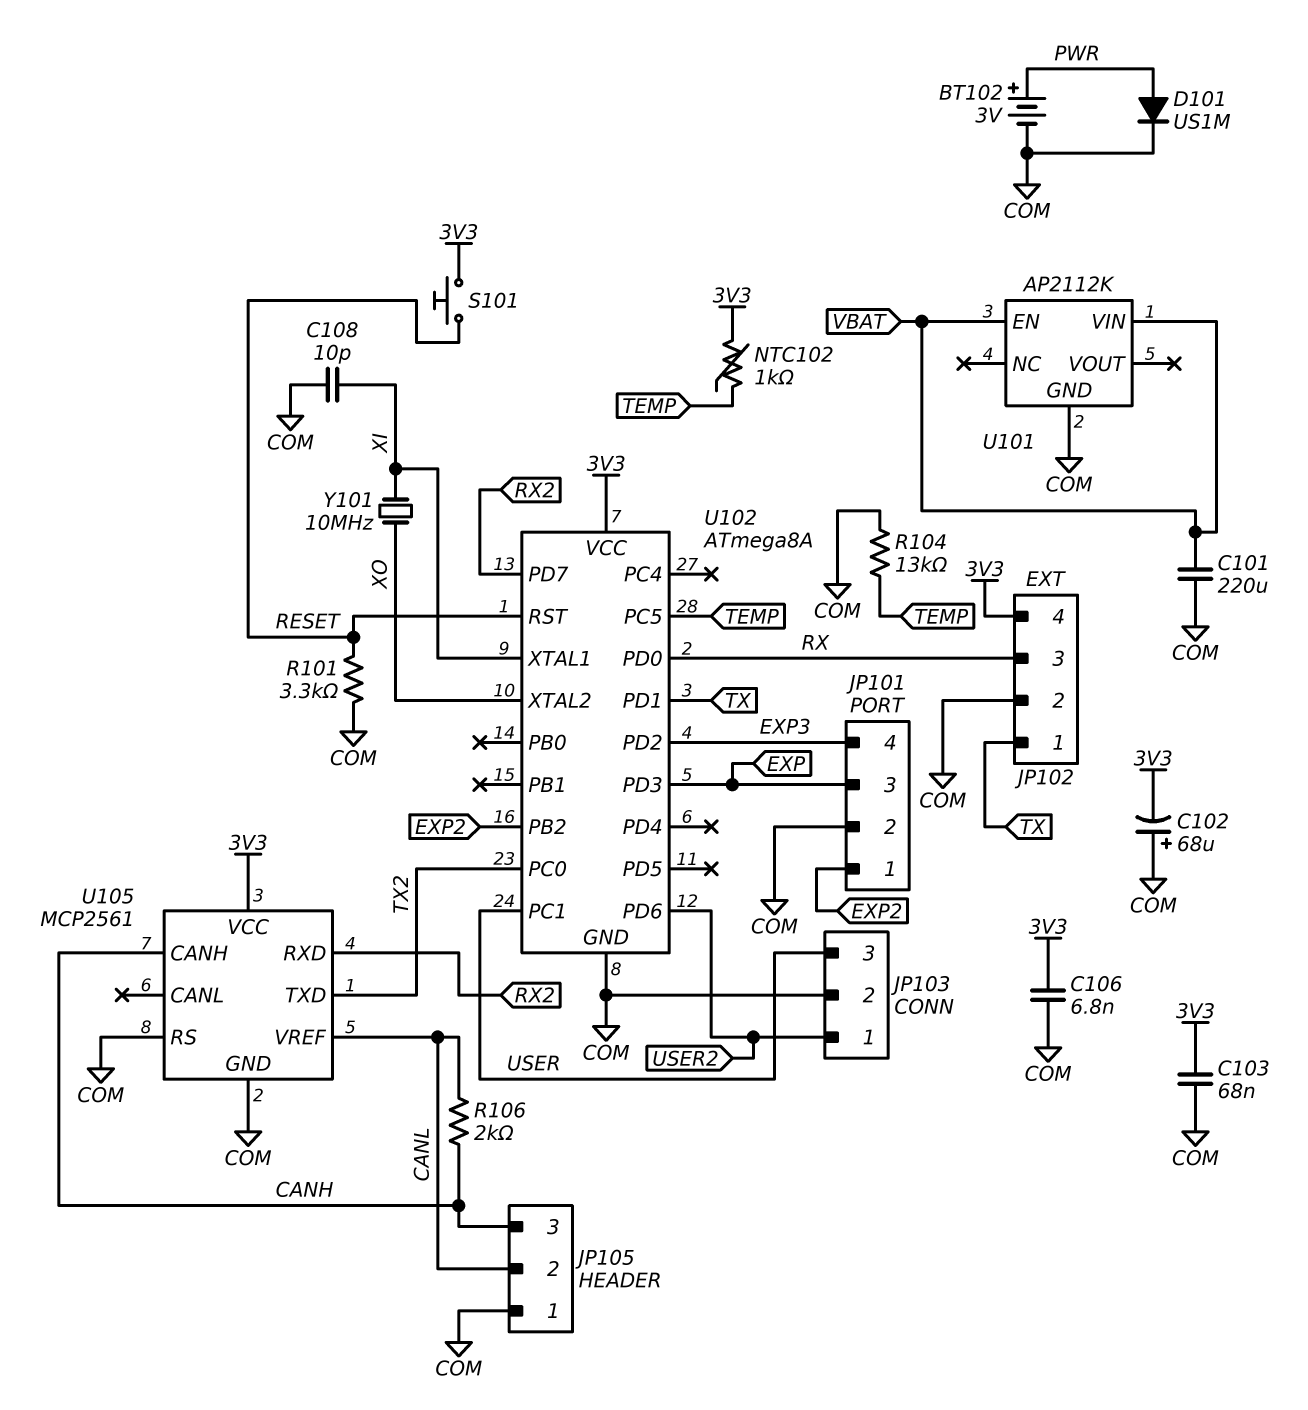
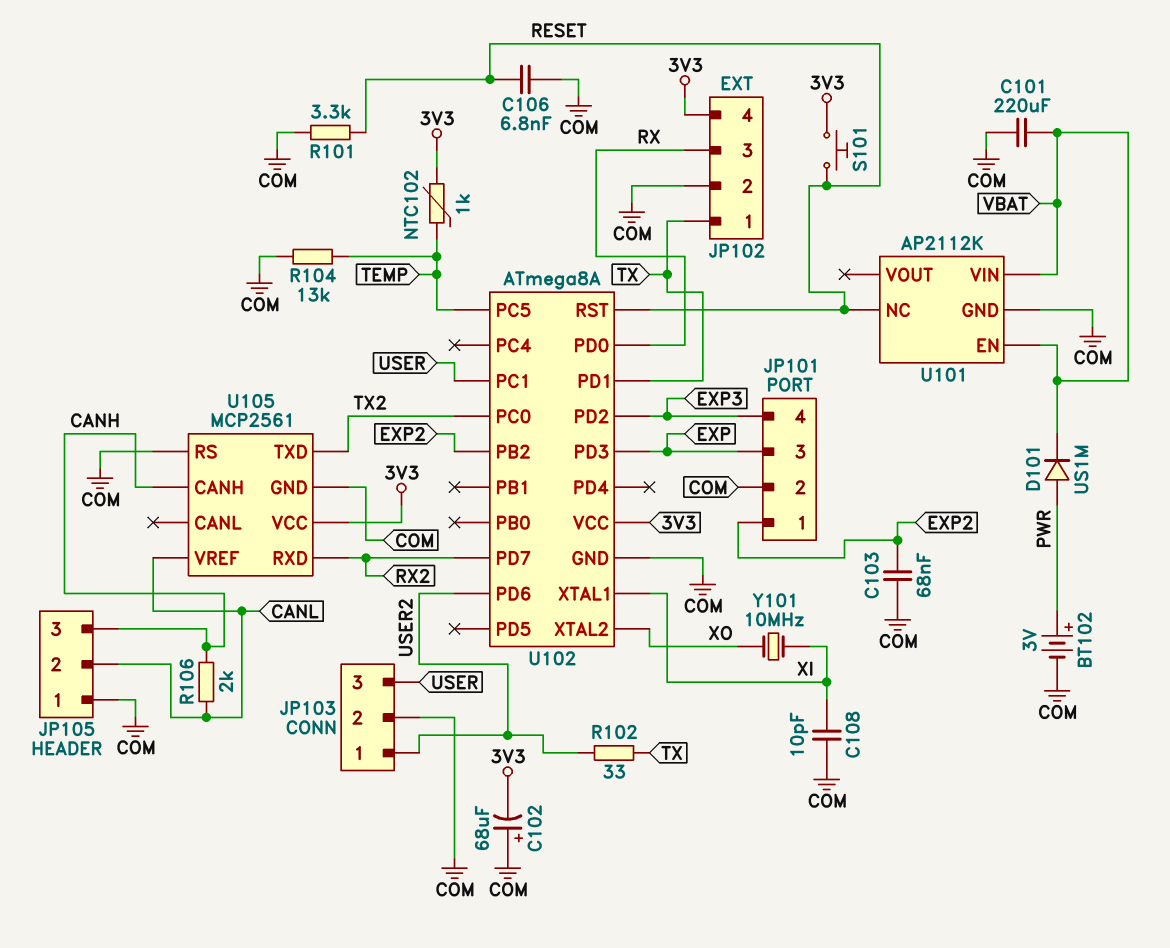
C103: 68nF (3V3, COM) -> 68nF (COM, EXP2)
C106: 6.8nF (3V3, COM) -> 6.8nF (COM, RESET)
D101: diode US1M (A PWR, K COM) -> diode US1M (A PWR, K VBAT)
R102: none -> 33 (TX, USER2)
U101 pin NC: none -> RESET

